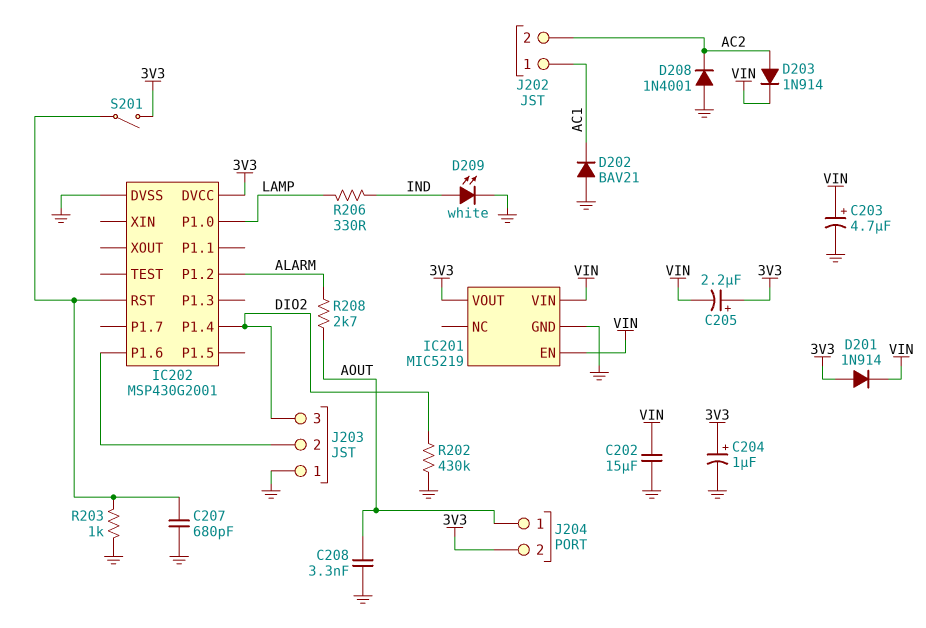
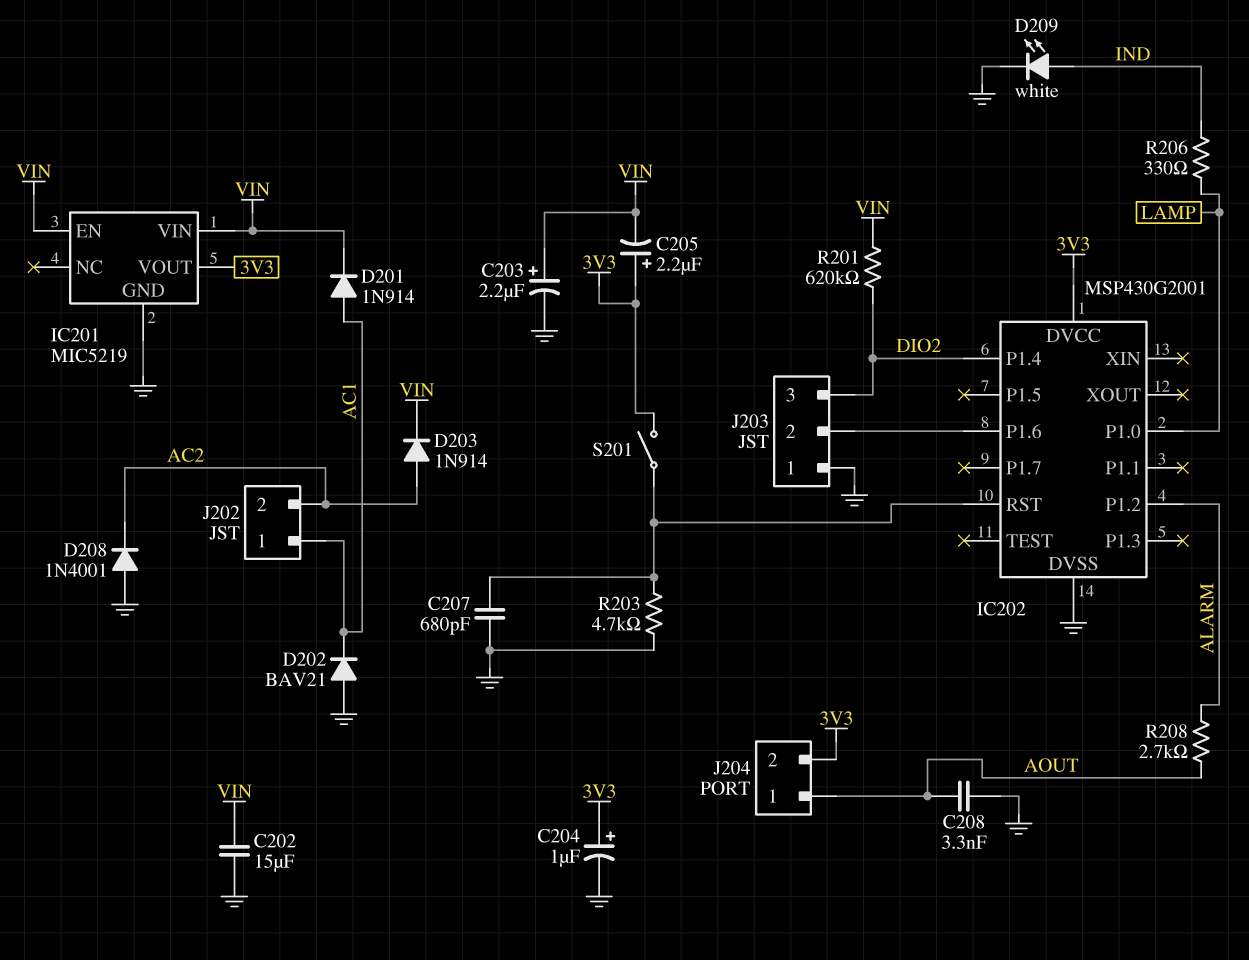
C203: 4.7uF (plus VIN, minus GND) -> 2.2uF (plus VIN, minus GND)
D201: diode 1N914 (A 3V3, K VIN) -> diode 1N914 (A AC1, K VIN)
R201: none -> 620k (DIO2, VIN)
R202: 430k (DIO2, GND) -> none
R203: 1k (GND, IC202/RST) -> 4.7k (GND, IC202/RST)

